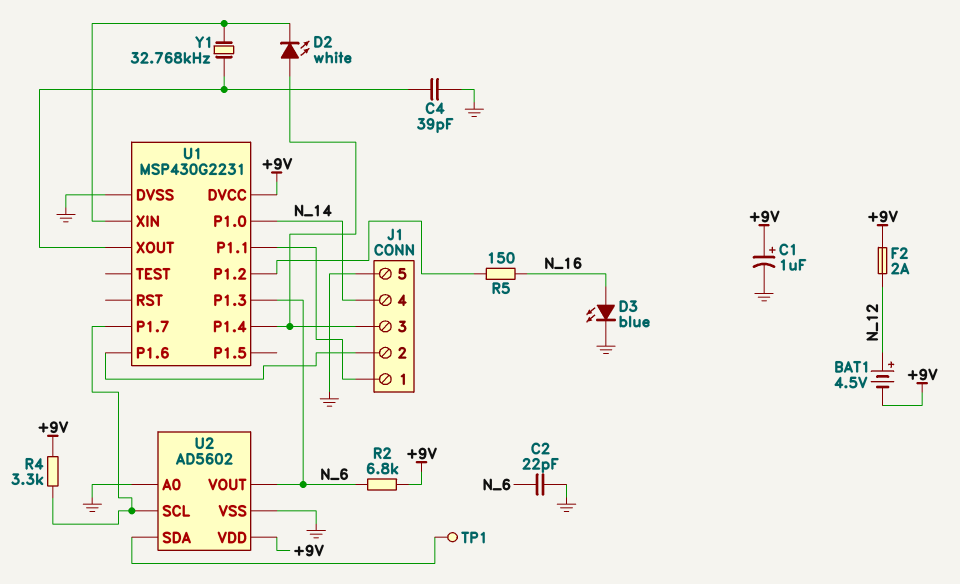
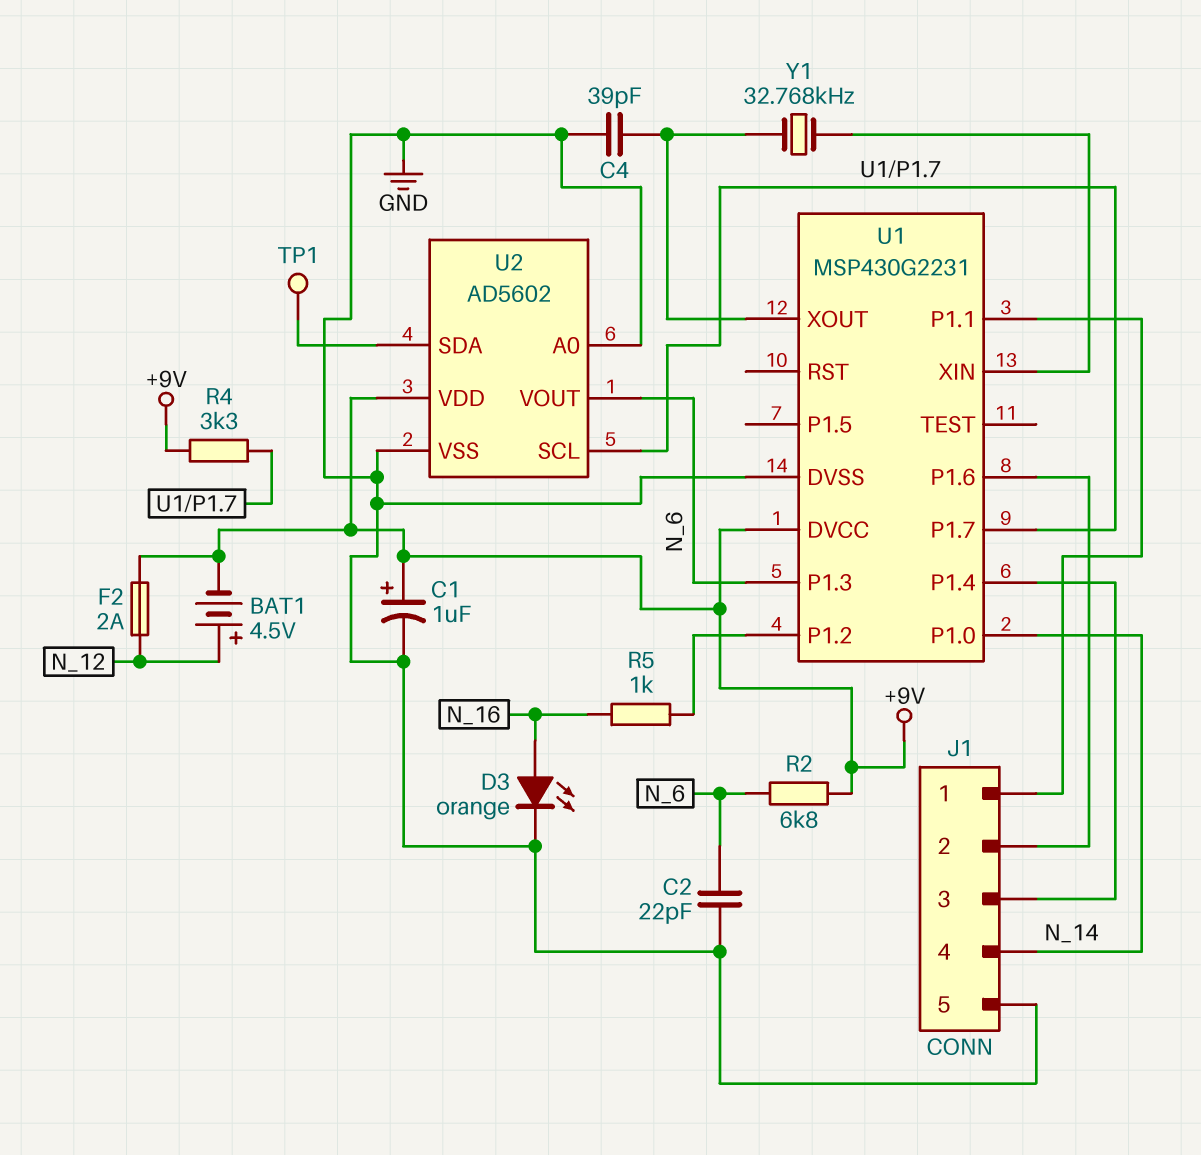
D2: LED white (A J1/3, K U1/XIN) -> none
D3: LED blue (A N_16, K GND) -> LED orange (A N_16, K GND)
R5: 150 (N_16, U1/P1.2) -> 1k (N_16, U1/P1.2)

